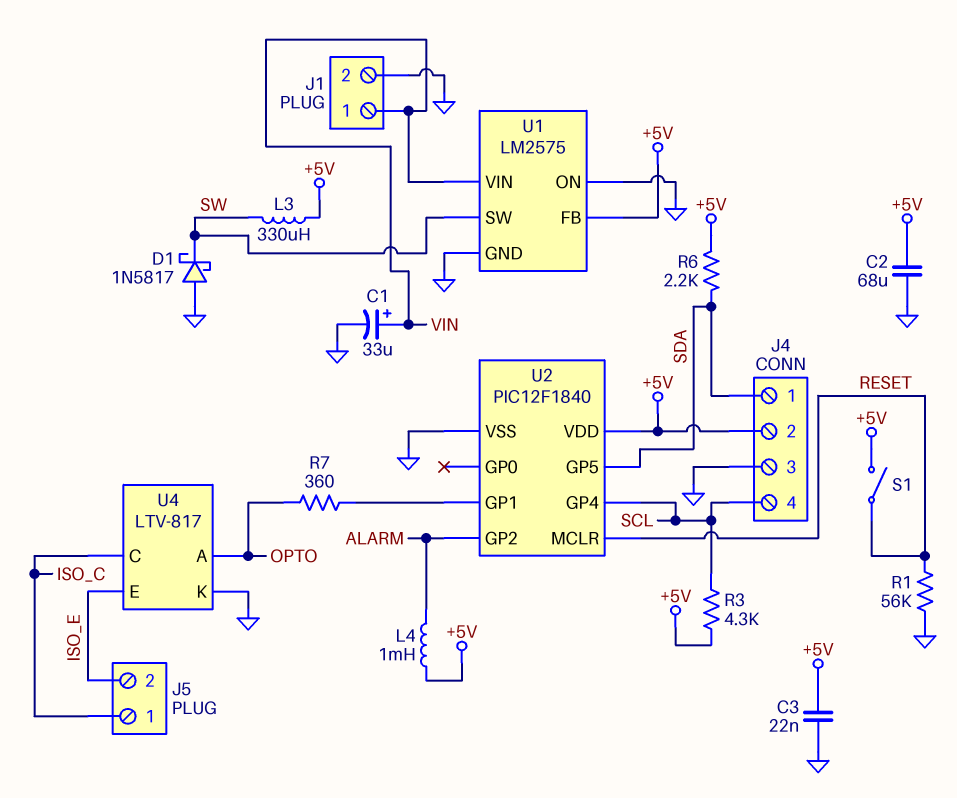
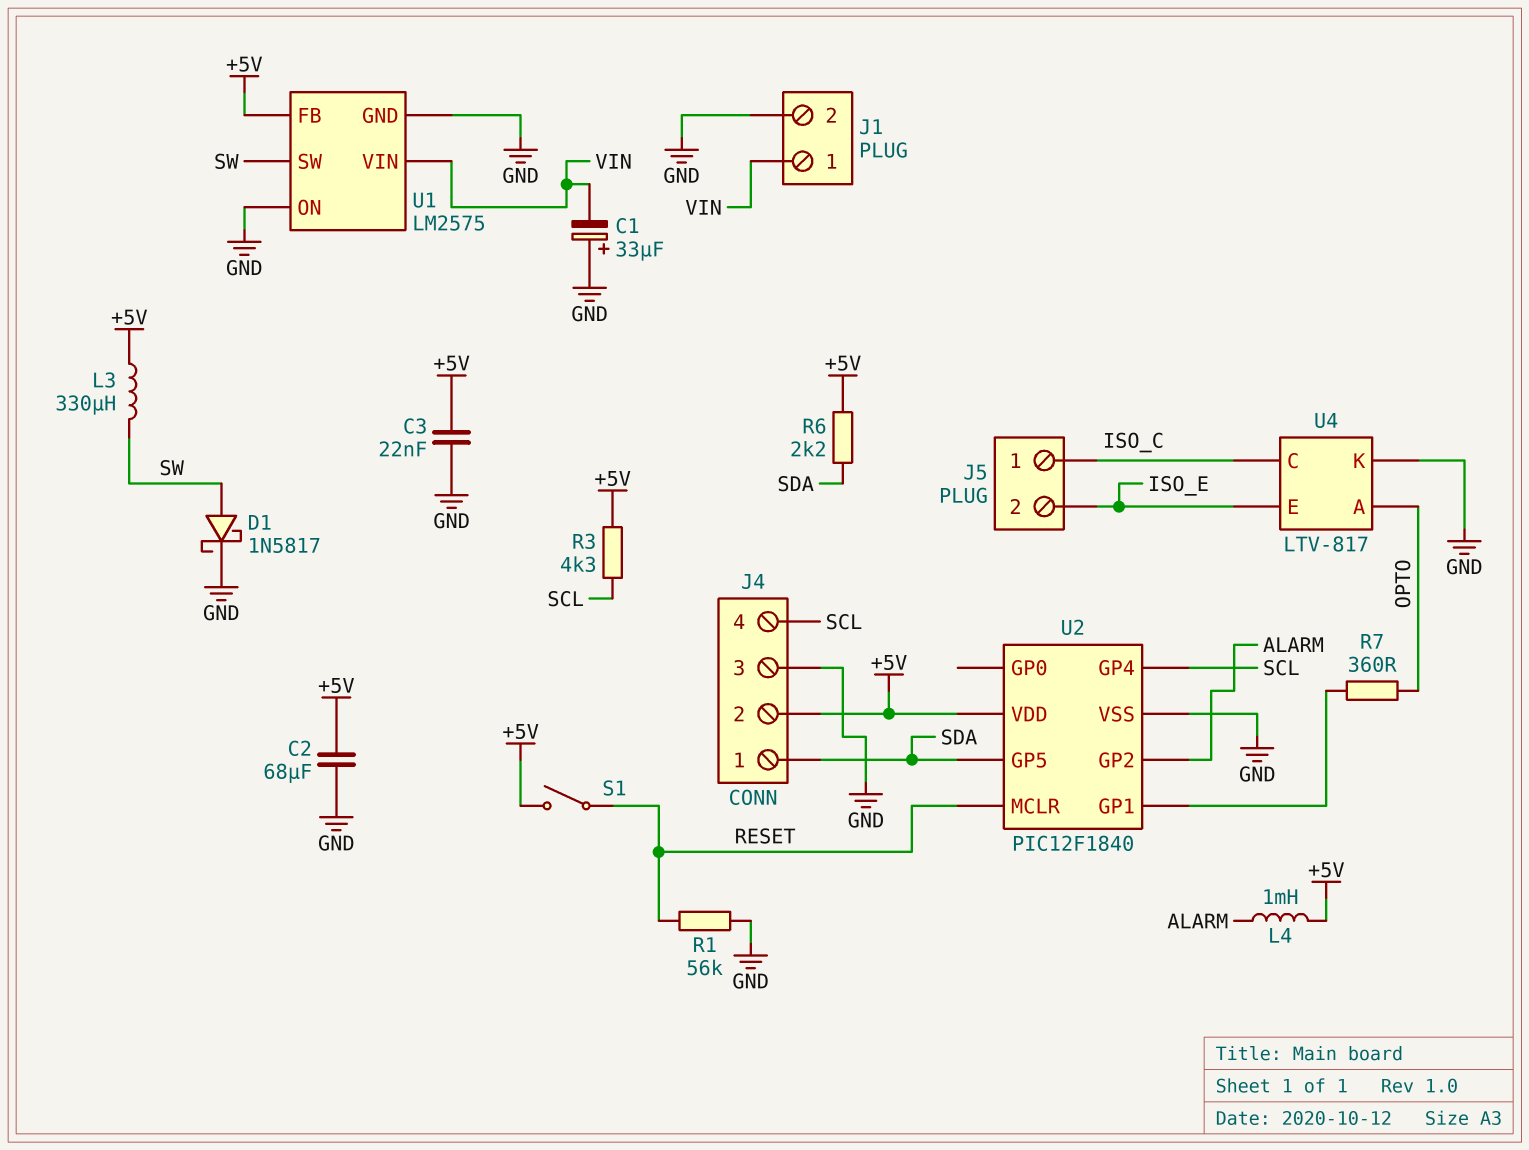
C1: 33uF (plus VIN, minus GND) -> 33uF (plus GND, minus VIN)
D1: schottky 1N5817 (A GND, K SW) -> schottky 1N5817 (A SW, K GND)

